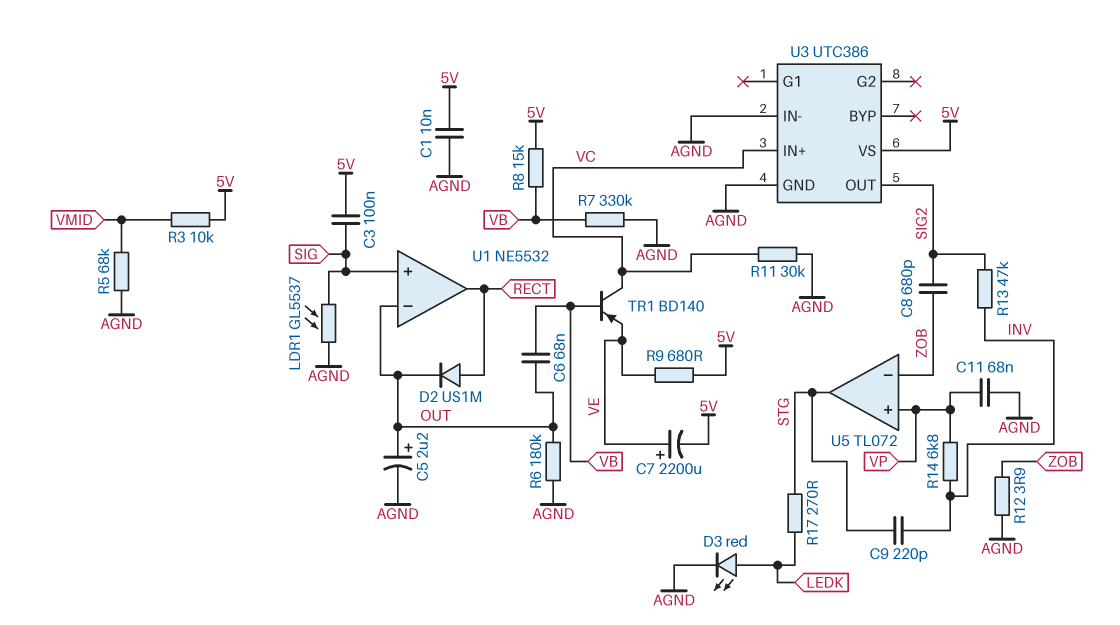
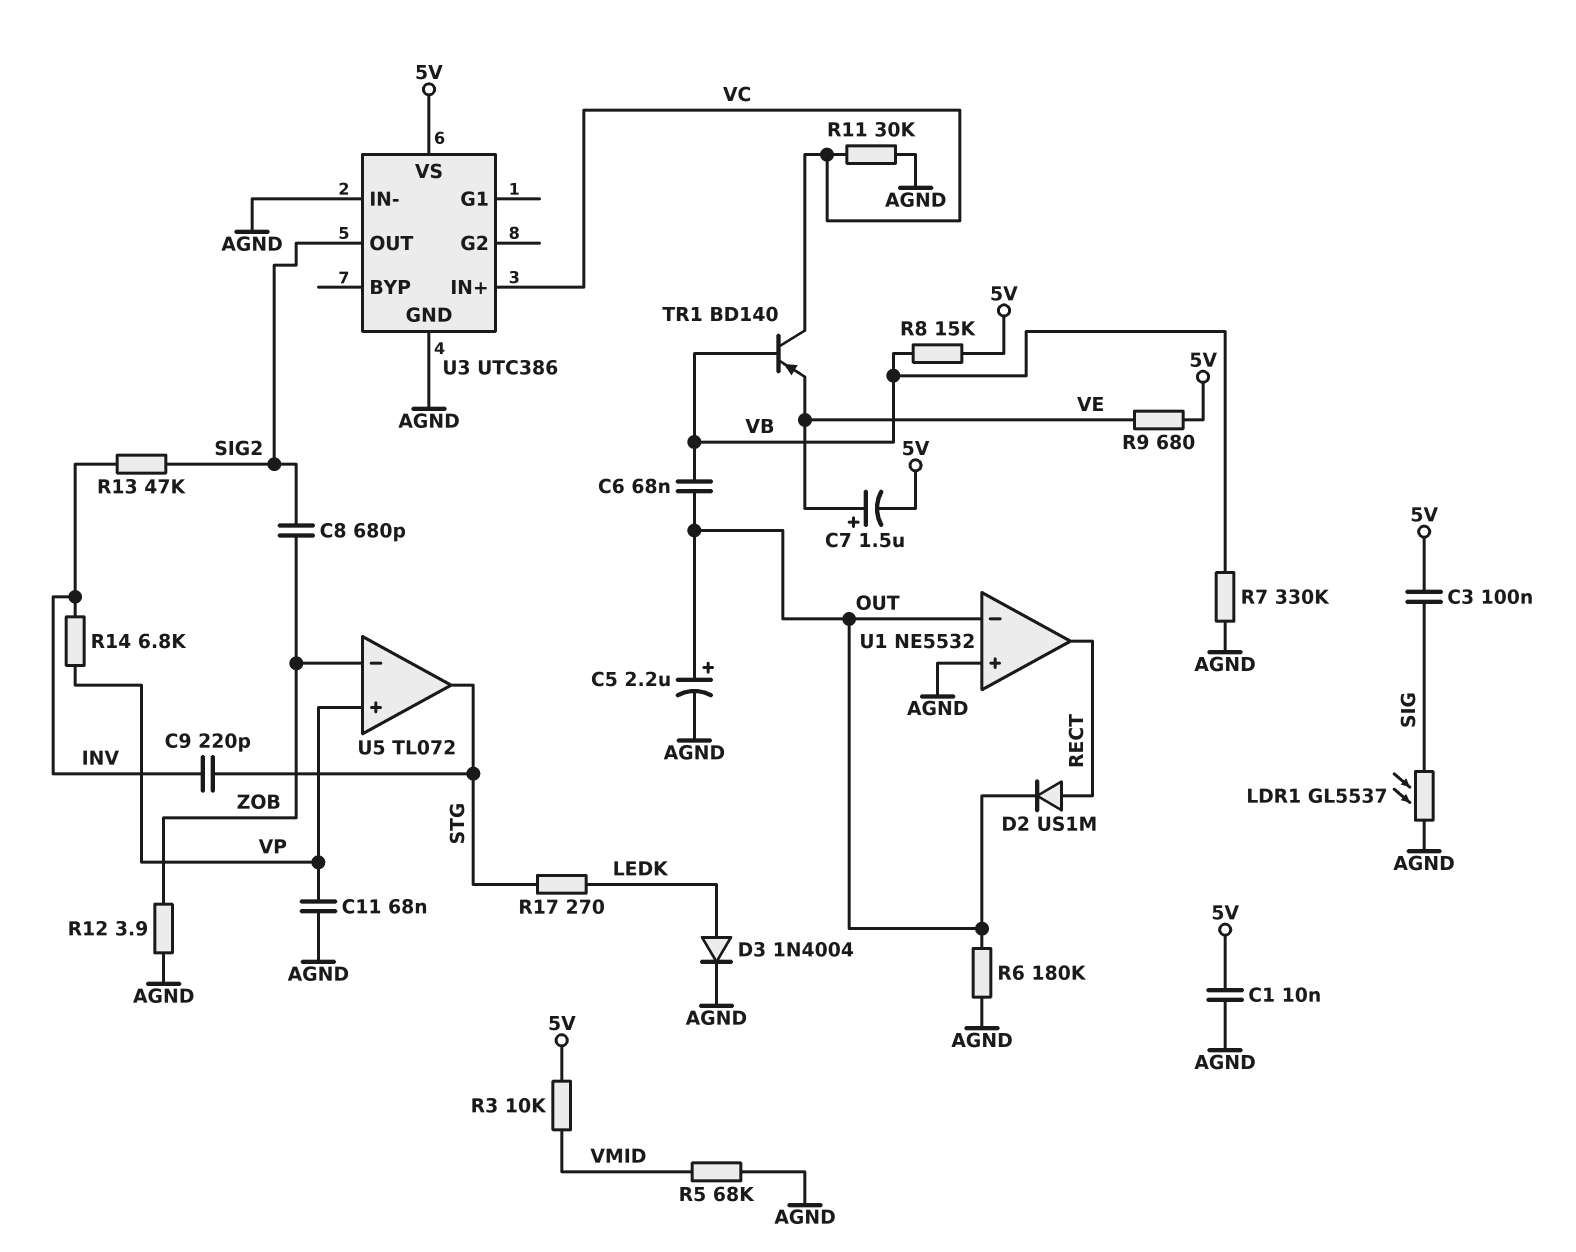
C7: 2200uF (plus VE, minus 5V) -> 1.5uF (plus VE, minus 5V)
D3: LED red (A LEDK, K AGND) -> diode 1N4004 (A LEDK, K AGND)
U1 pin in+: SIG -> AGND

